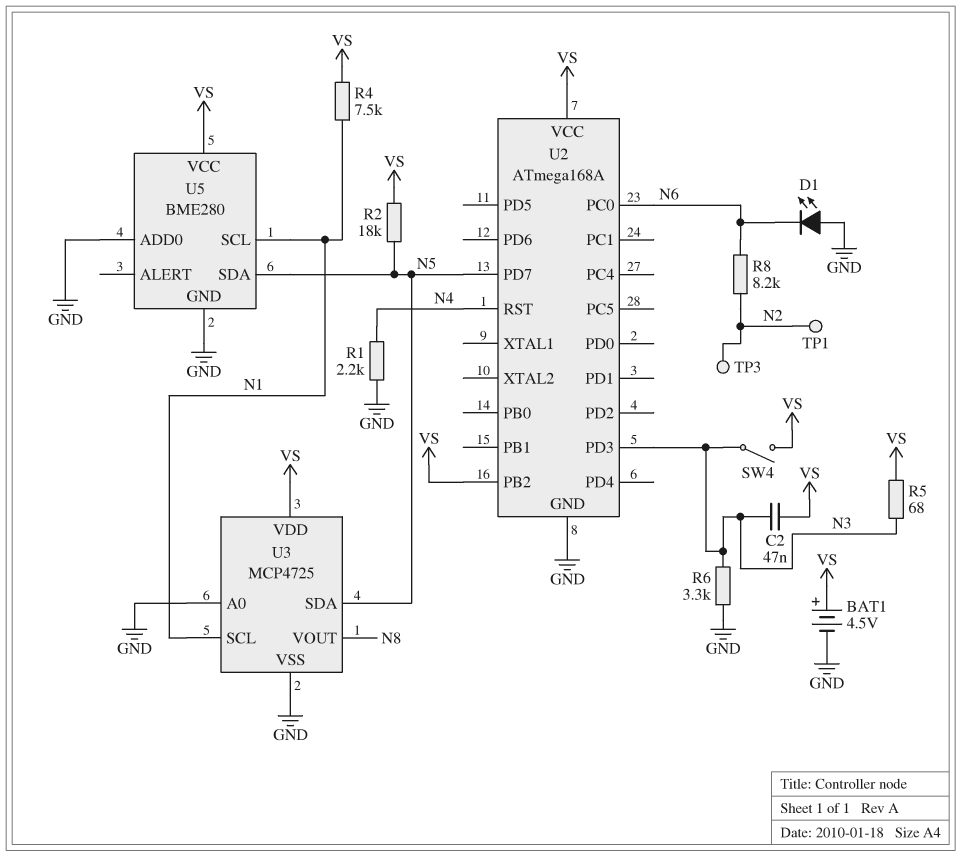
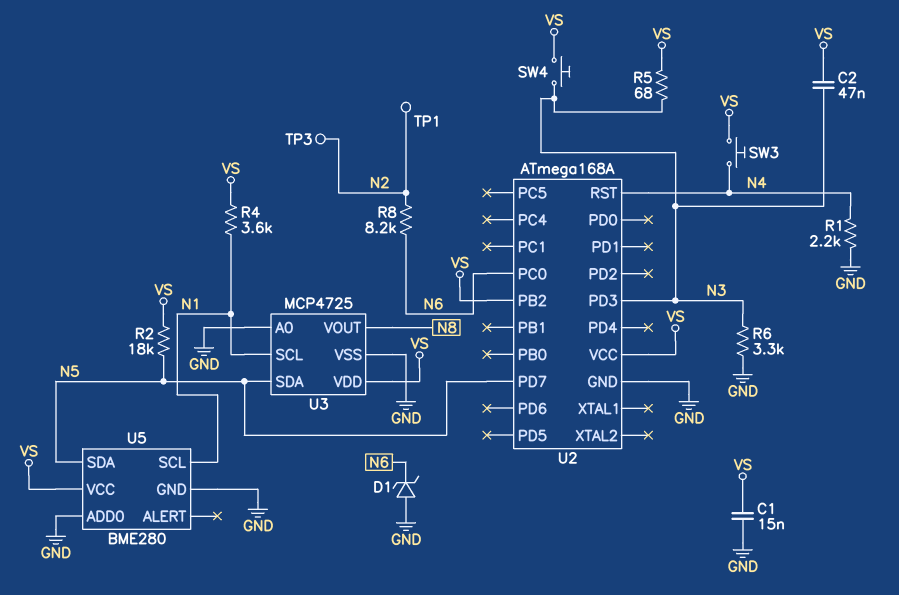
BAT1: 4.5V (plus VS, minus GND) -> none
C1: none -> 15nF (GND, VS)
D1: LED (A GND, K N6) -> zener (A GND, K N6)
R4: 7.5k (N1, VS) -> 3.6k (N1, VS)
SW3: none -> button (N4, VS)
SW4: switch (N3, VS) -> button (N3, VS)

